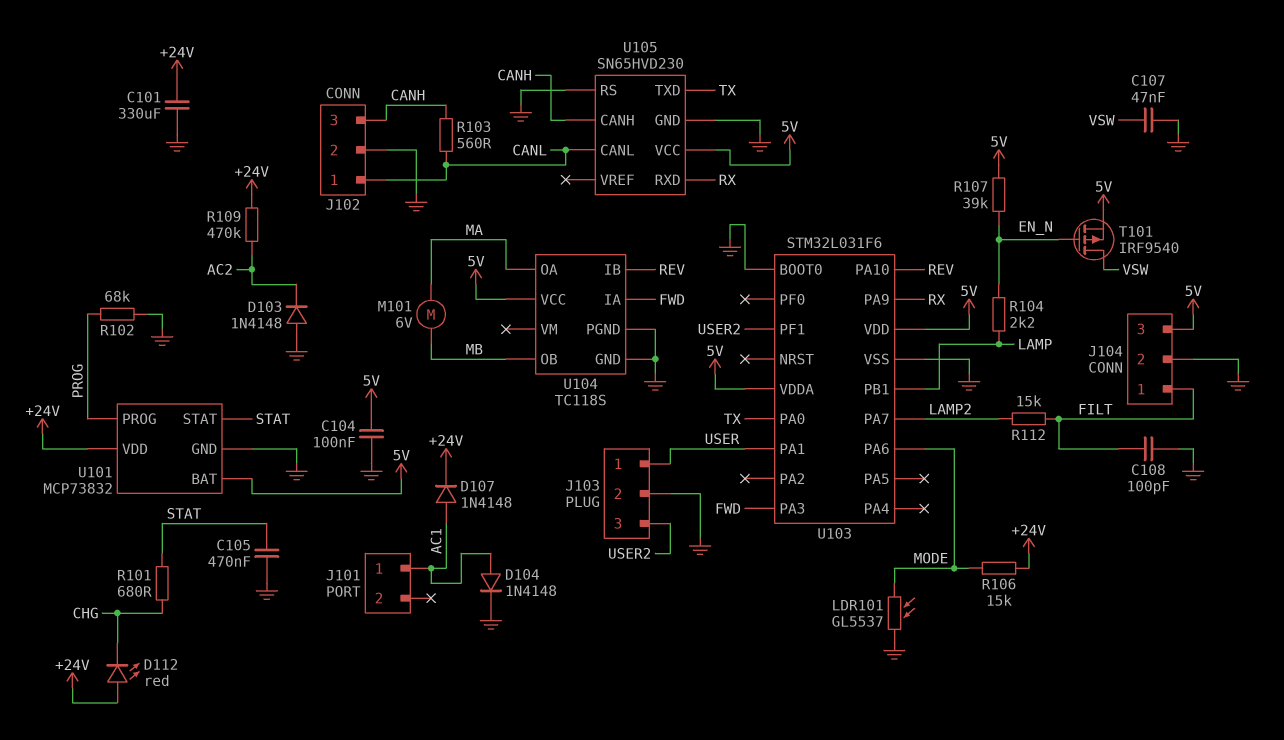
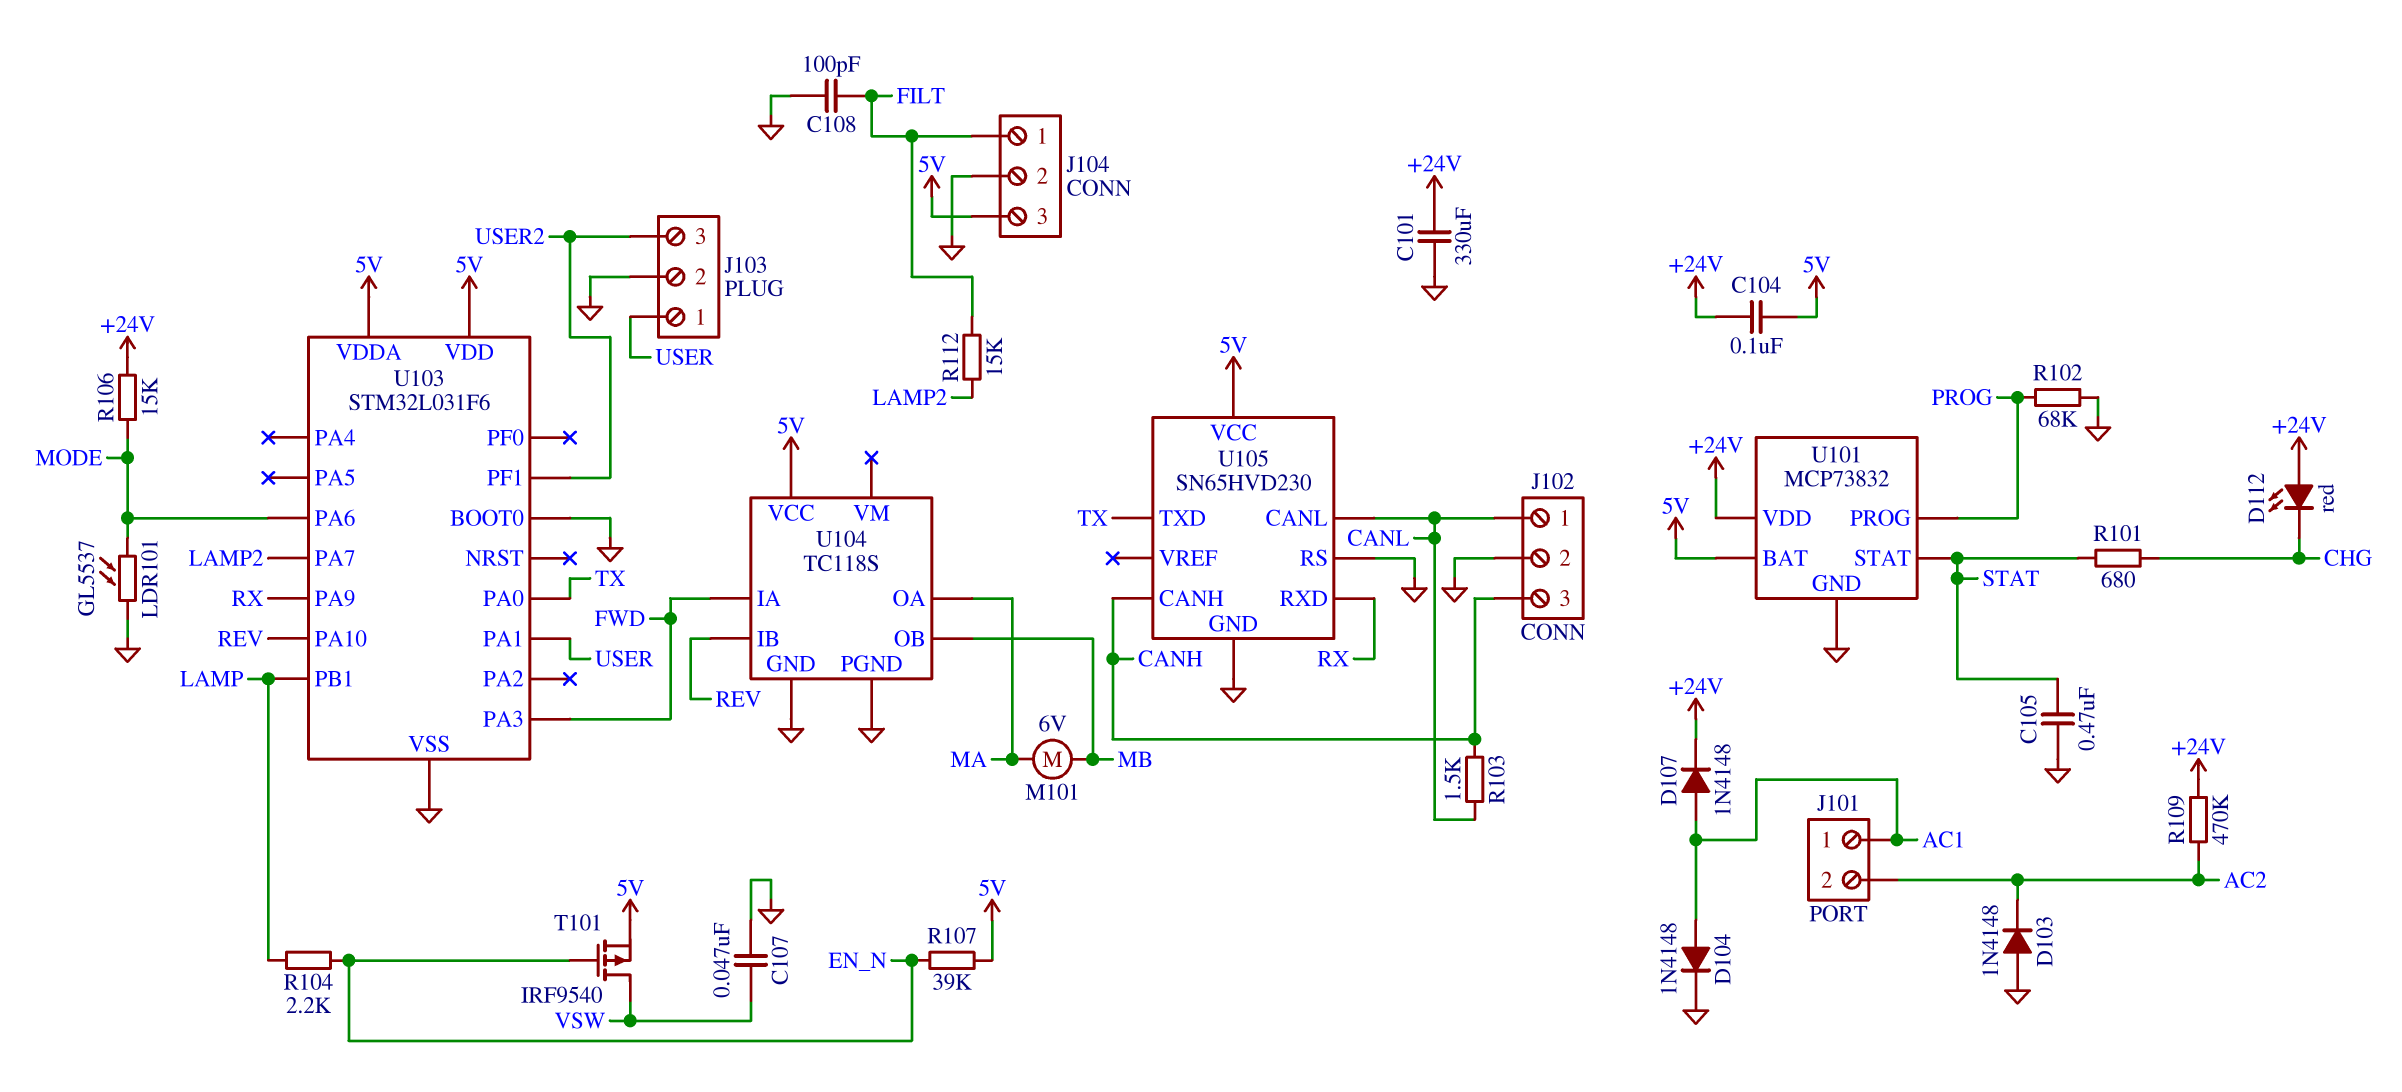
C104: 100nF (5V, GND) -> 100nF (+24V, 5V)
J101 pin 2: none -> AC2
R103: 560 (CANH, CANL) -> 1.5k (CANH, CANL)

